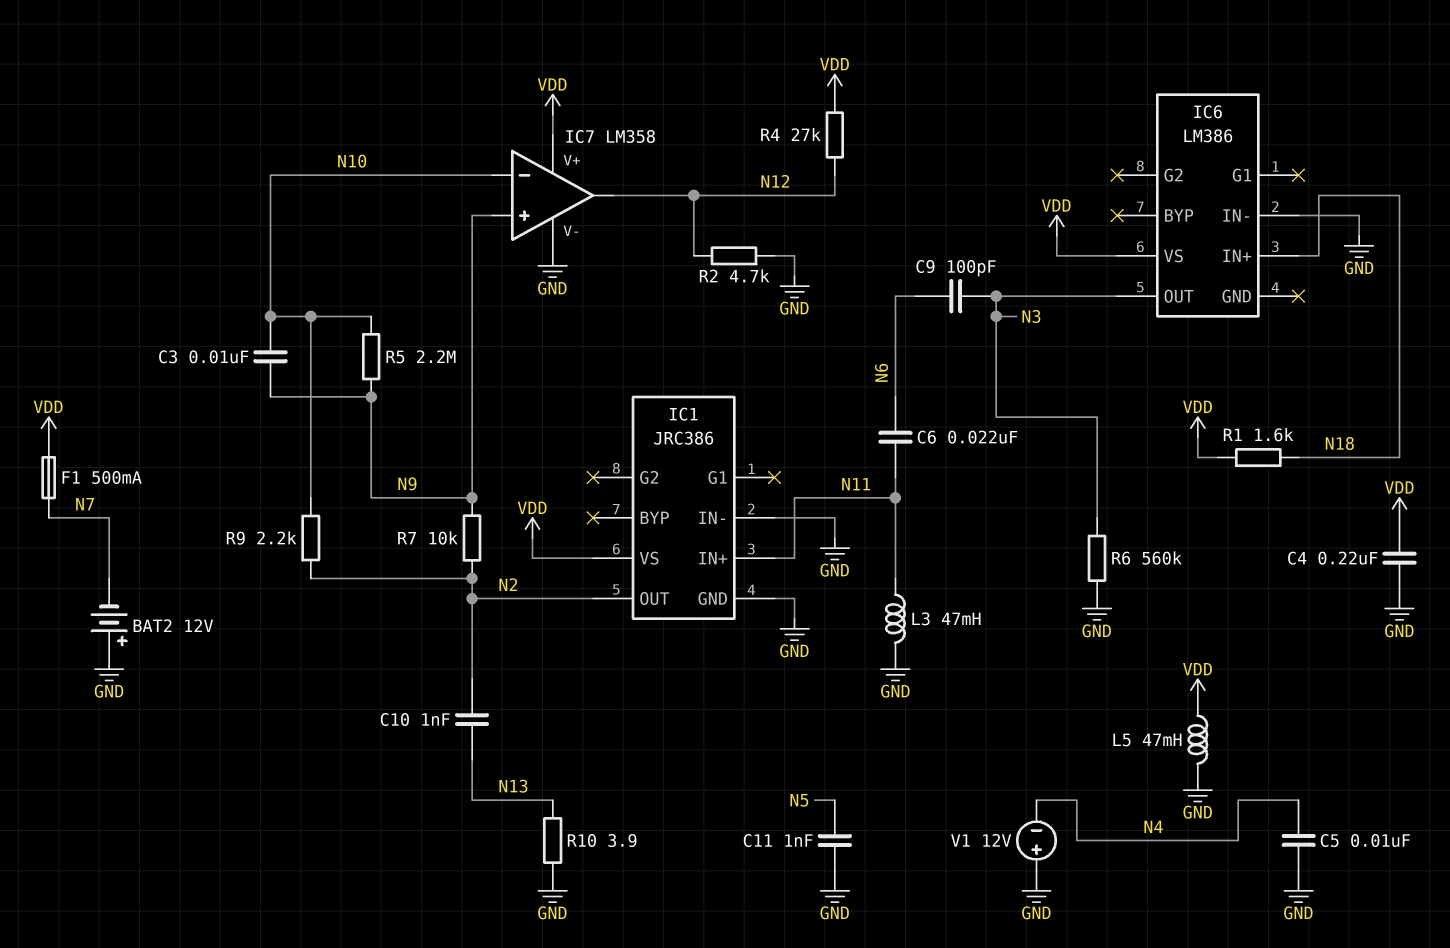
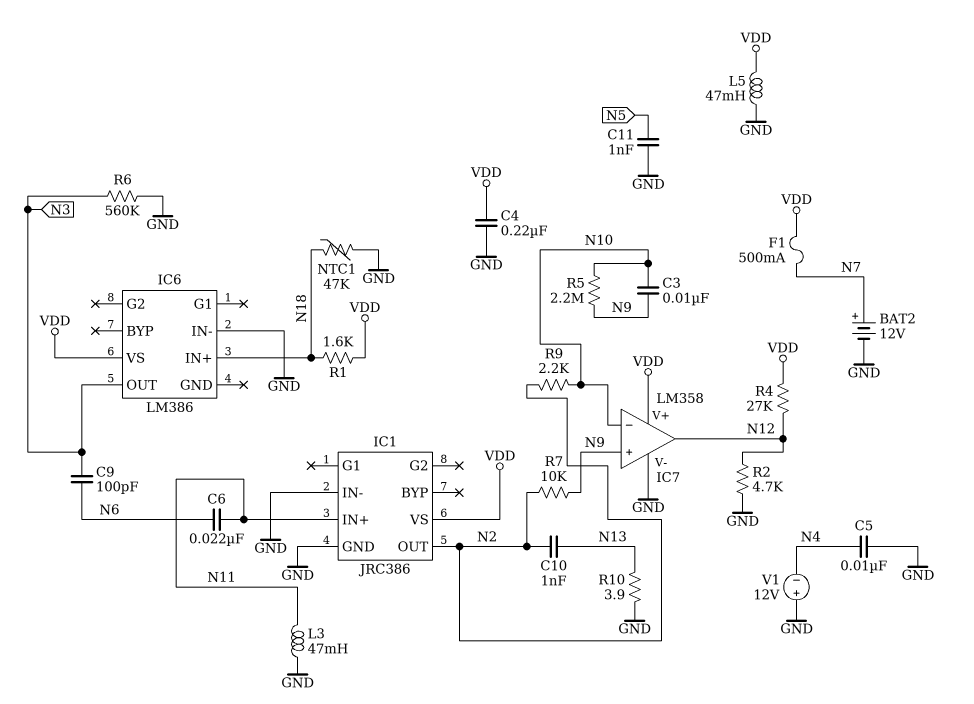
BAT2: 12V (plus GND, minus N7) -> 12V (plus N7, minus GND)
NTC1: none -> 47k (GND, N18)

